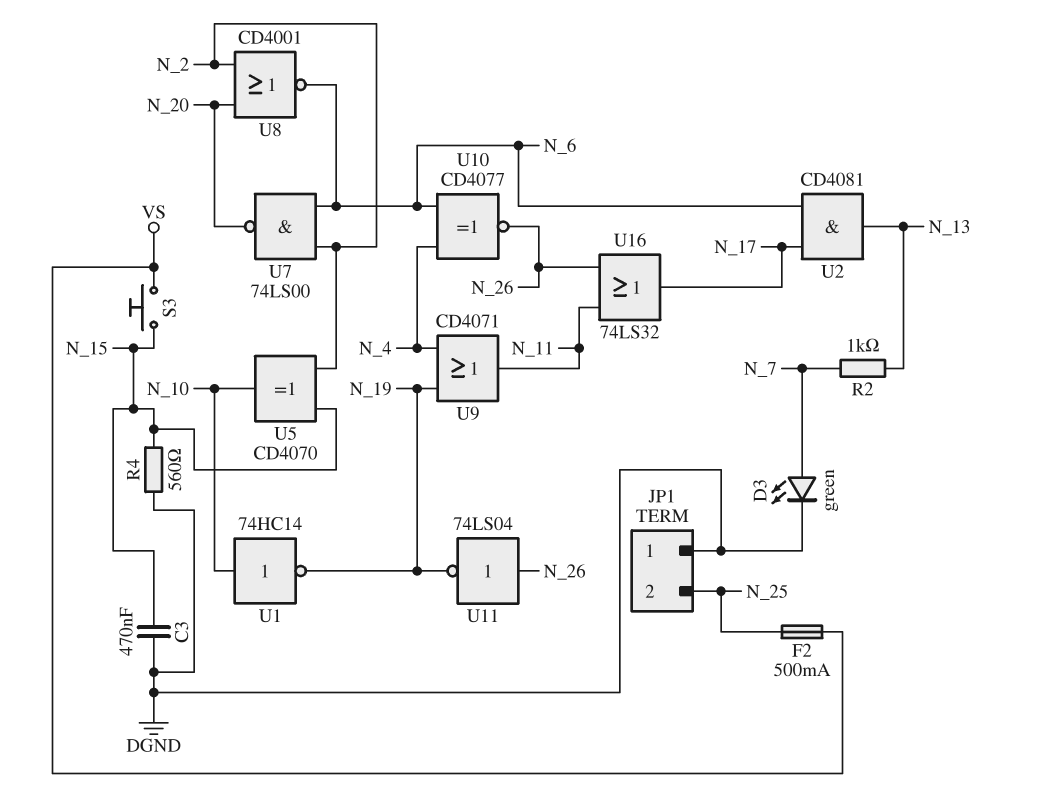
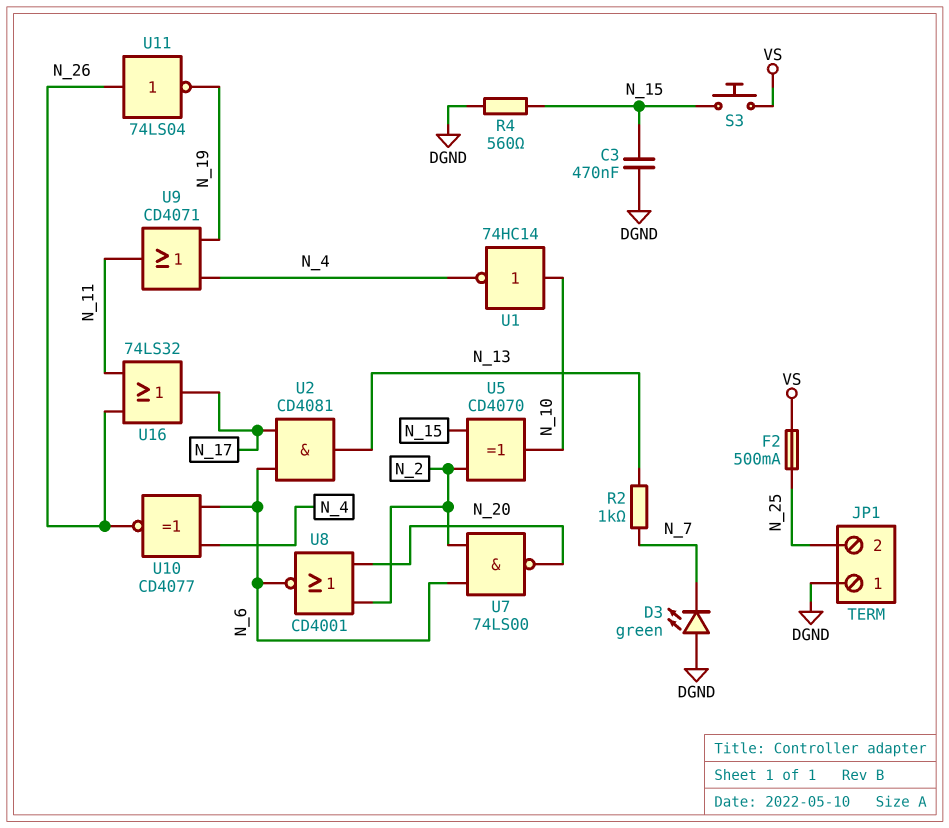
D3: LED green (A N_7, K DGND) -> LED green (A DGND, K N_7)
U1: NOT 74HC14 (in N_10, out N_19) -> NOT 74HC14 (in N_10, out N_4)

